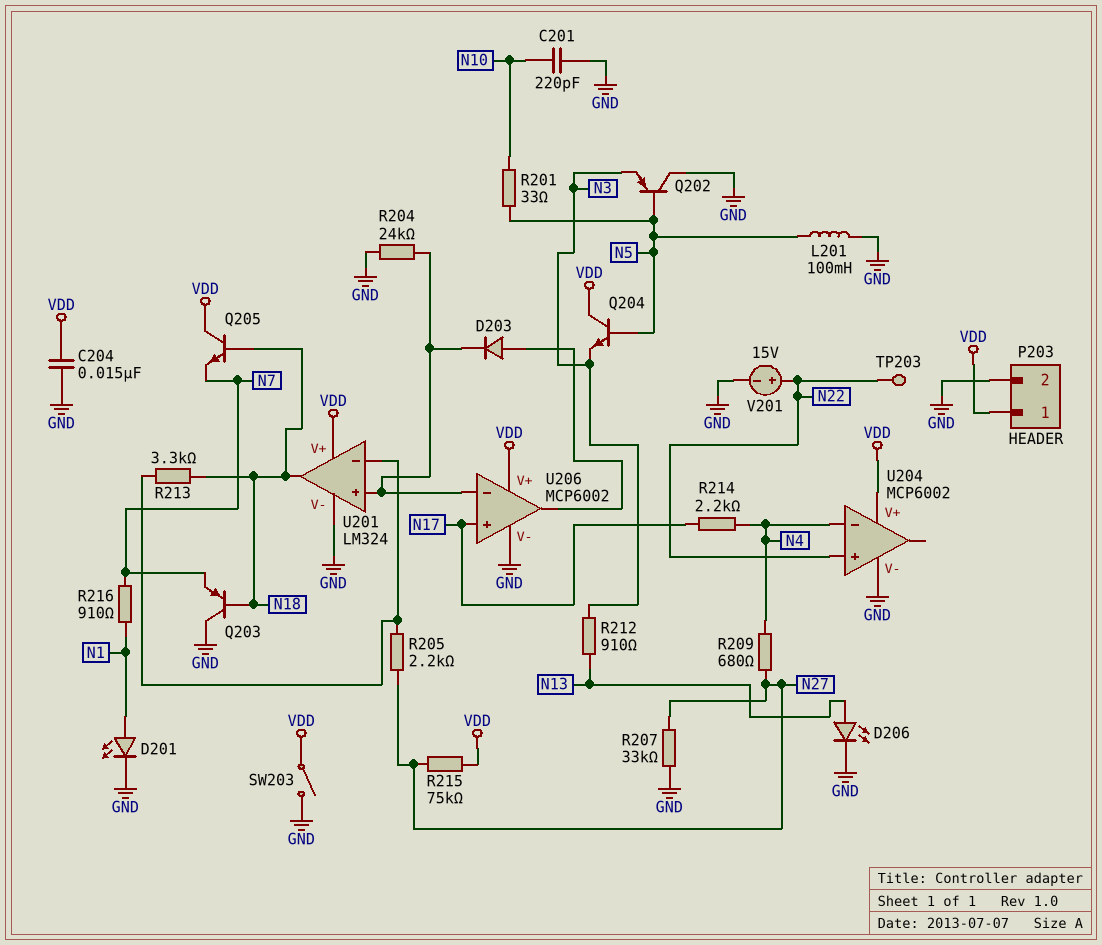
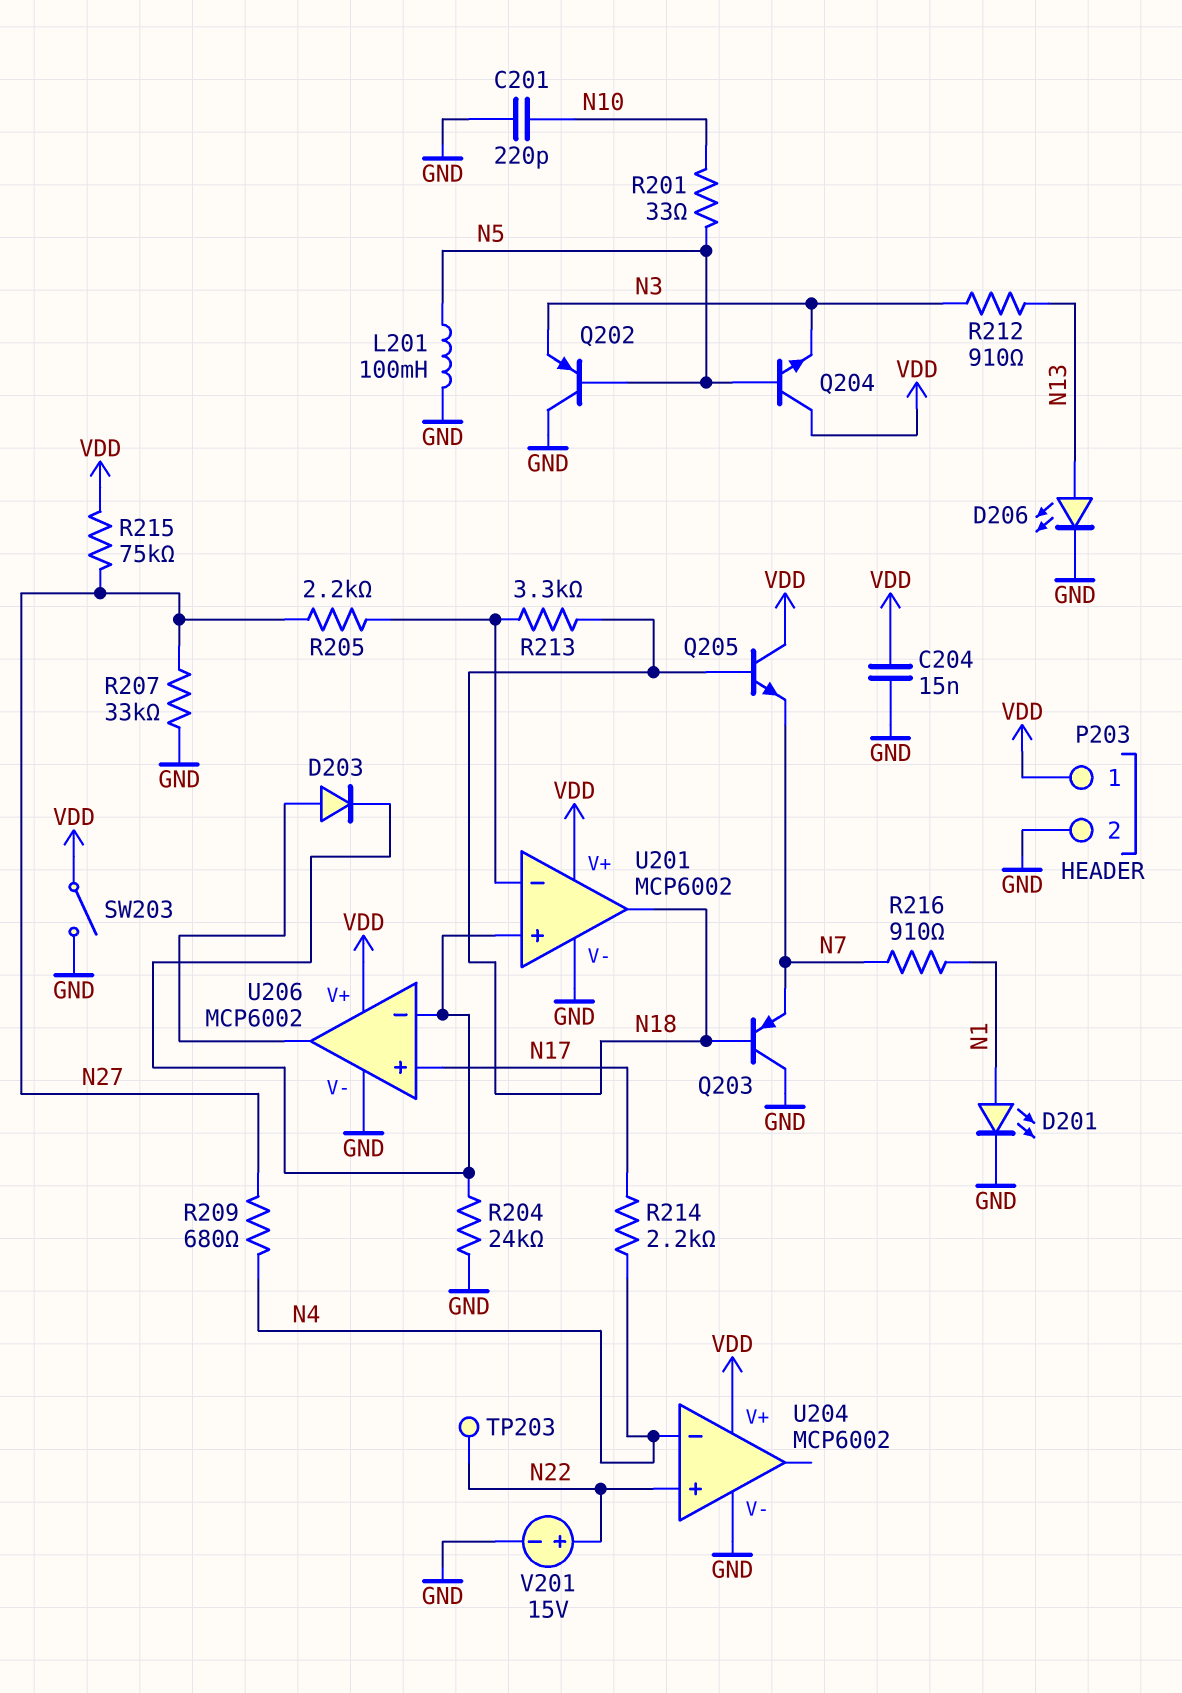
U201: LM324 -> MCP6002

